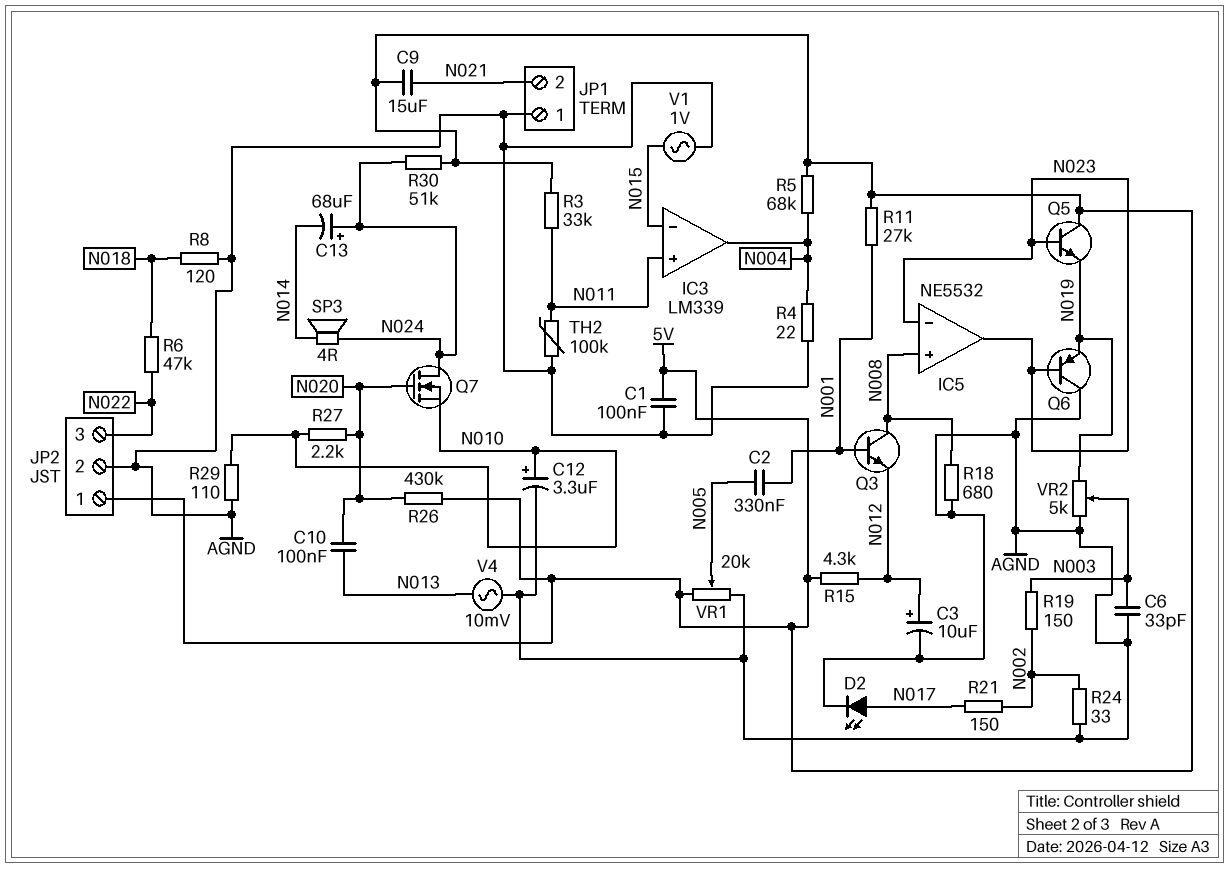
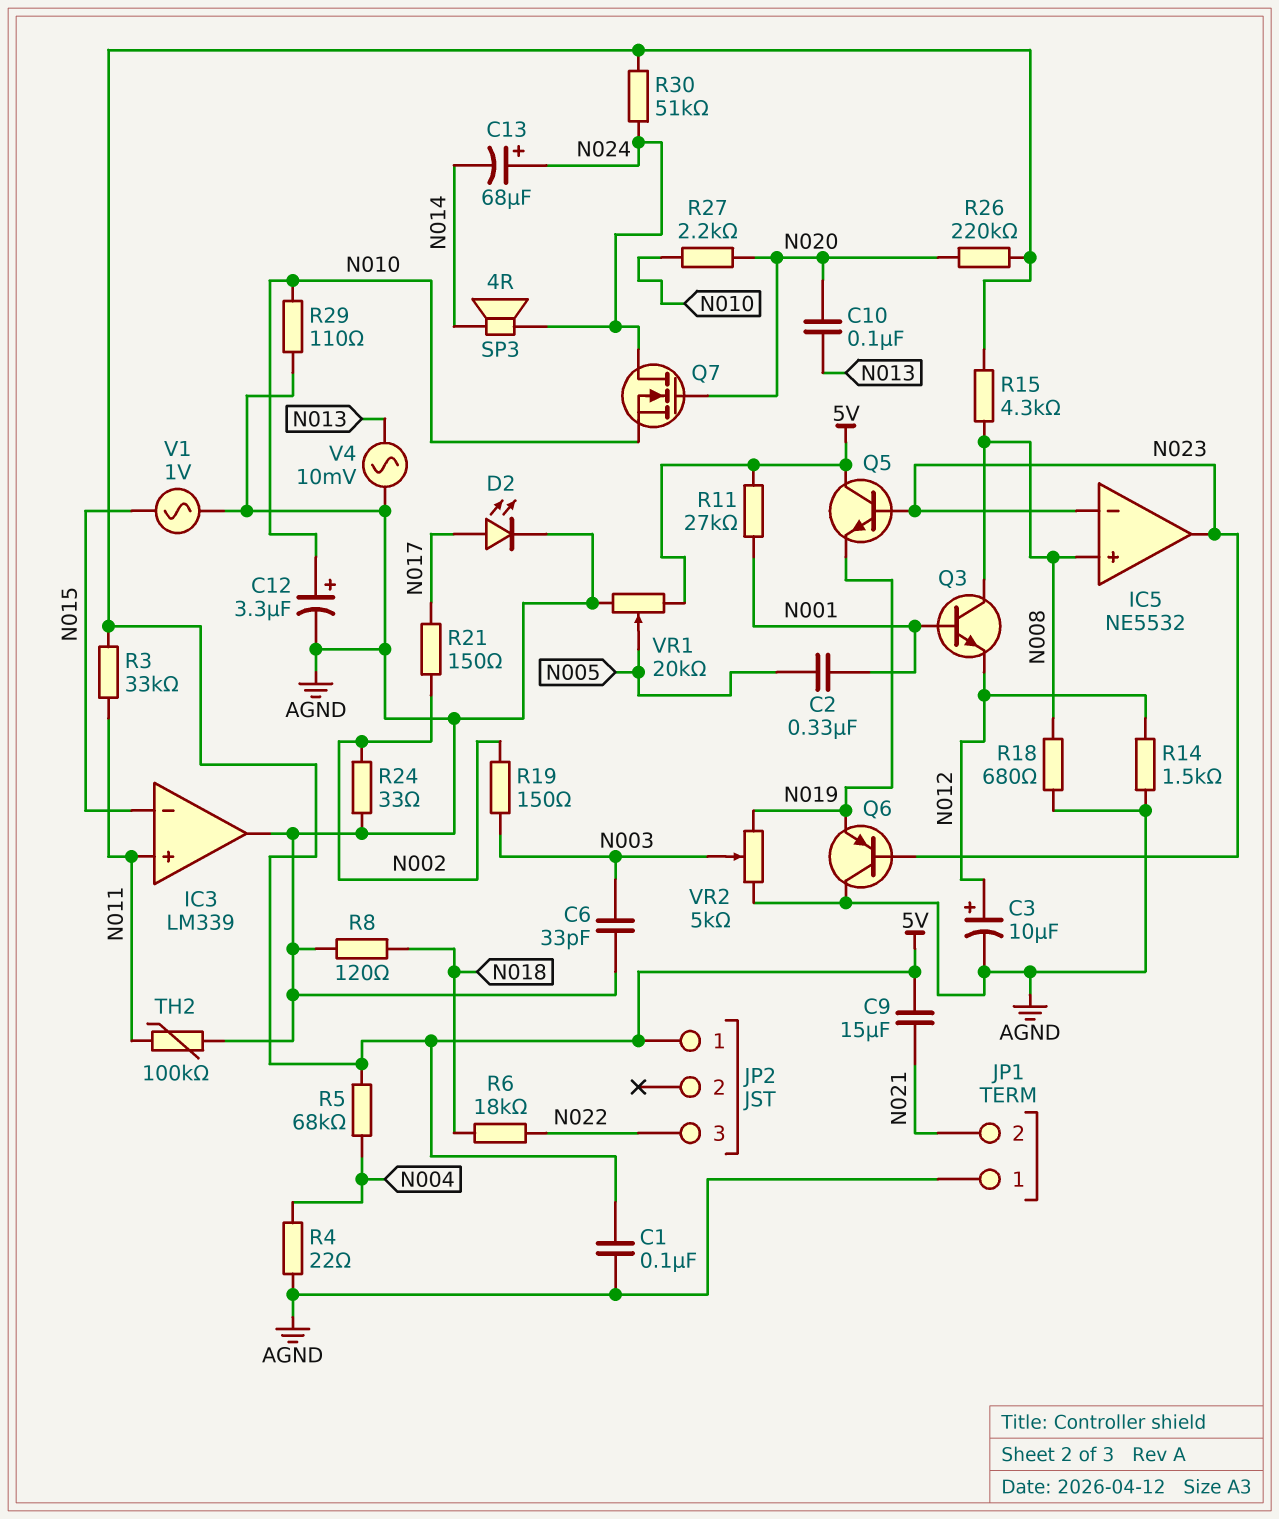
IC3 pin out: N004 -> AGND
JP2 pin 2: AGND -> none
R6: 47k (N018, N022) -> 18k (N018, N022)
R14: none -> 1.5k (AGND, N012)
R15: 4.3k (5V, N012) -> 4.3k (5V, N008)
R26: 430k (5V, N020) -> 220k (5V, N020)

